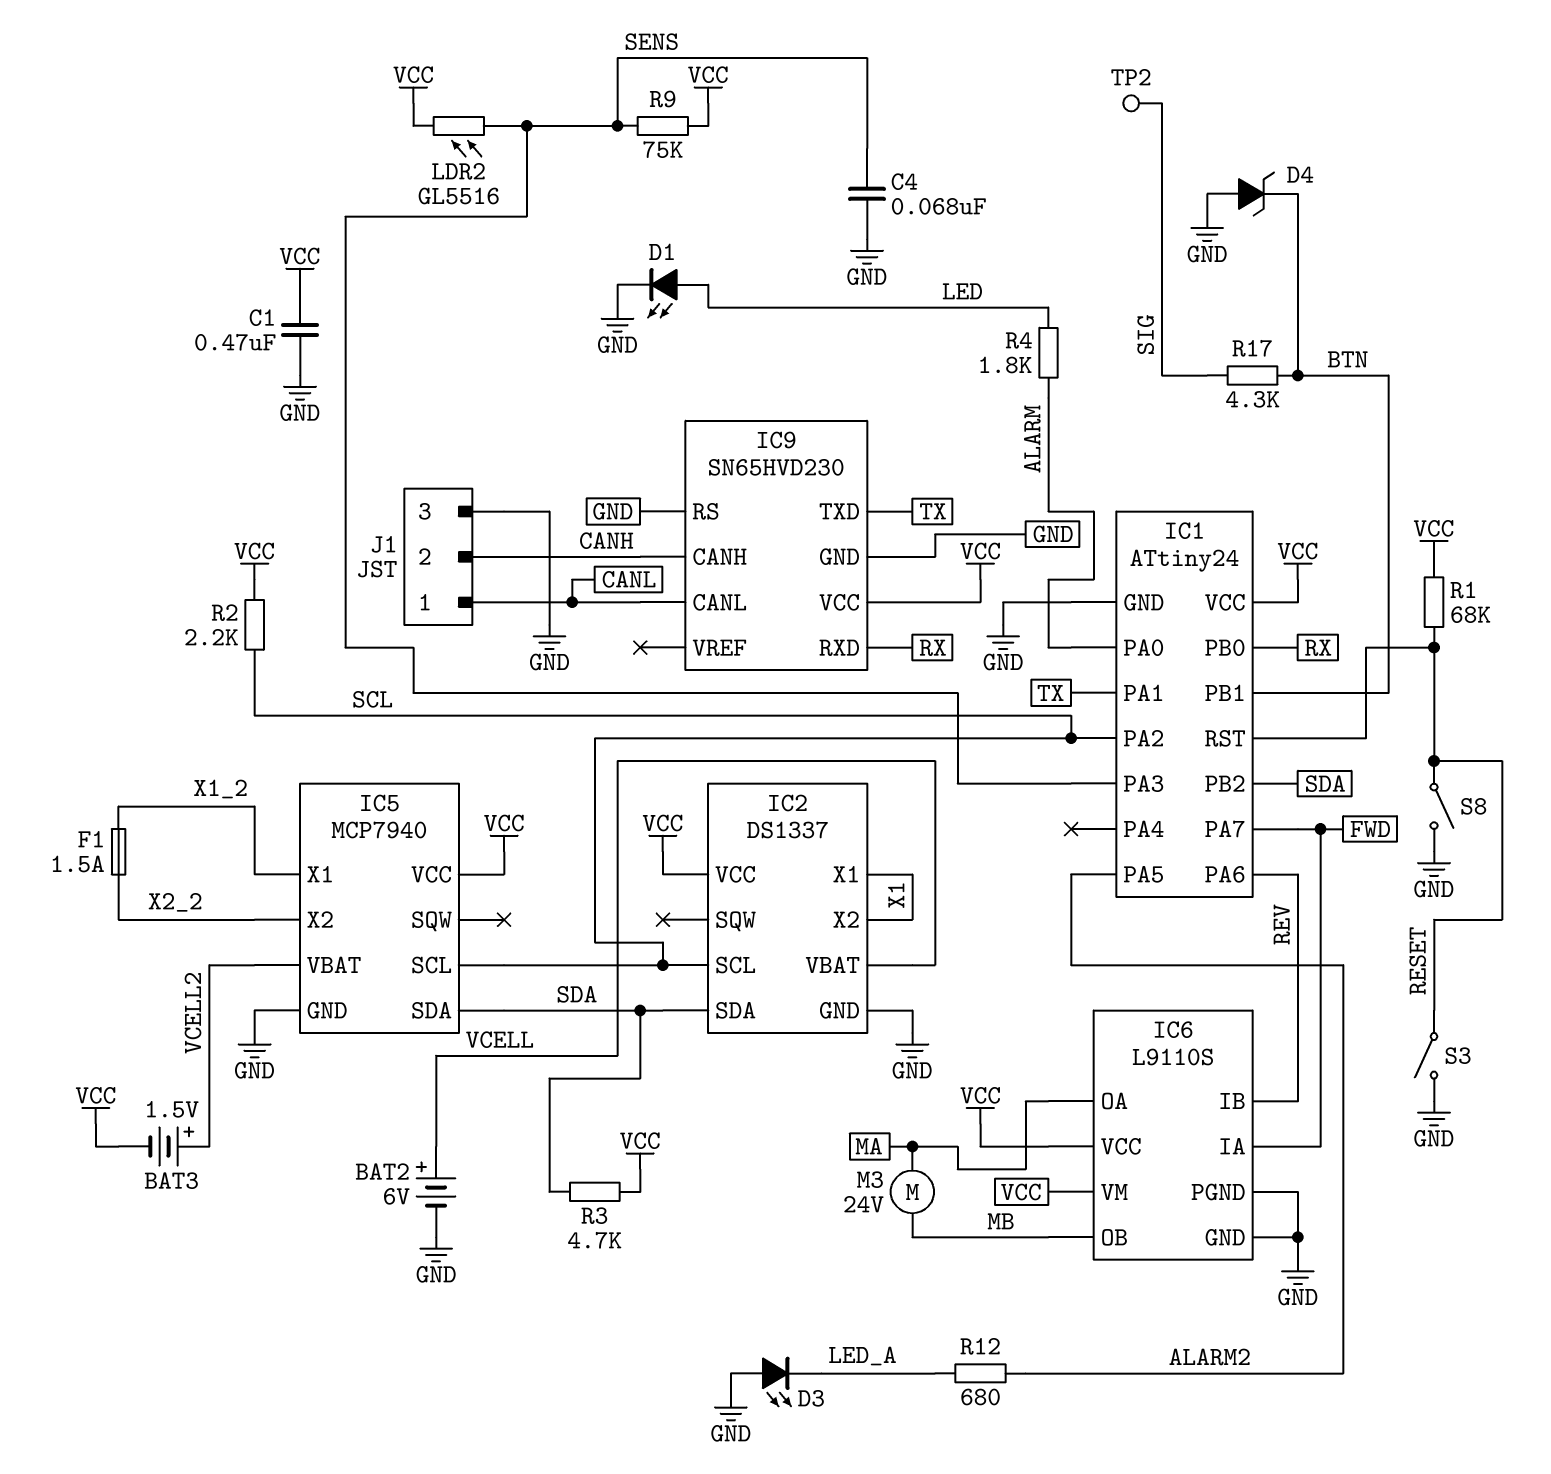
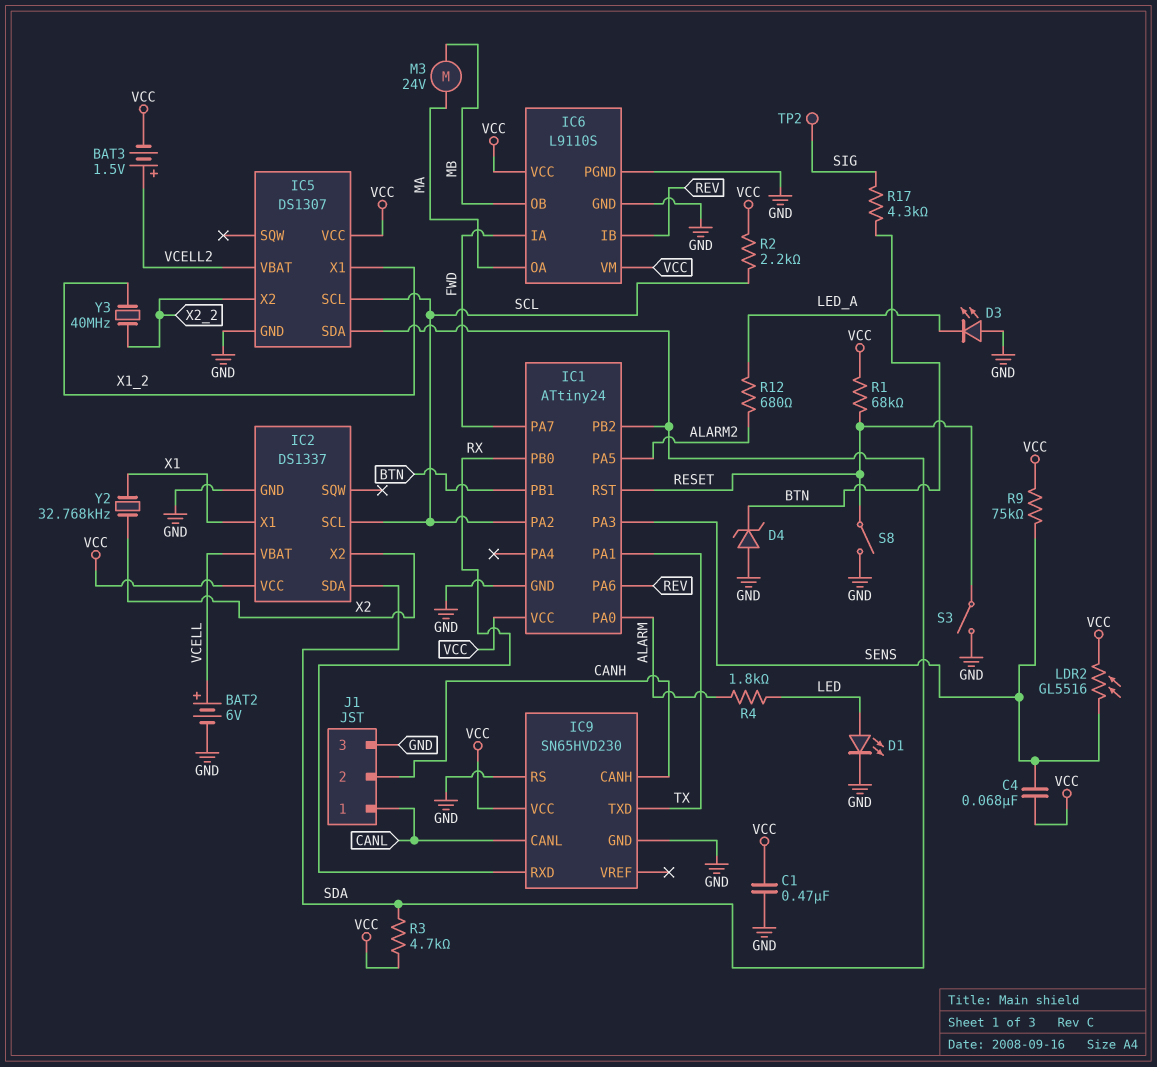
C4: 68nF (GND, SENS) -> 68nF (SENS, VCC)
F1: 1.5A (X1_2, X2_2) -> none
IC2 pin X2: X1 -> X2
IC5: MCP7940 -> DS1307
Y2: none -> 32.768kHz (X1, X2)
Y3: none -> 40MHz (X1_2, X2_2)

